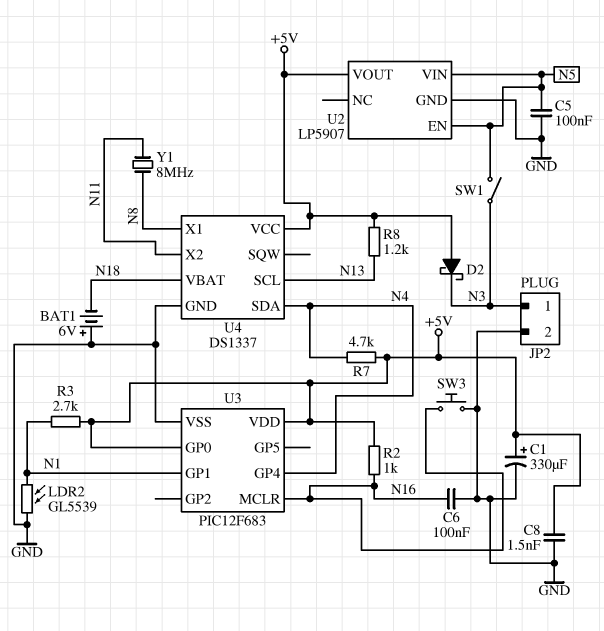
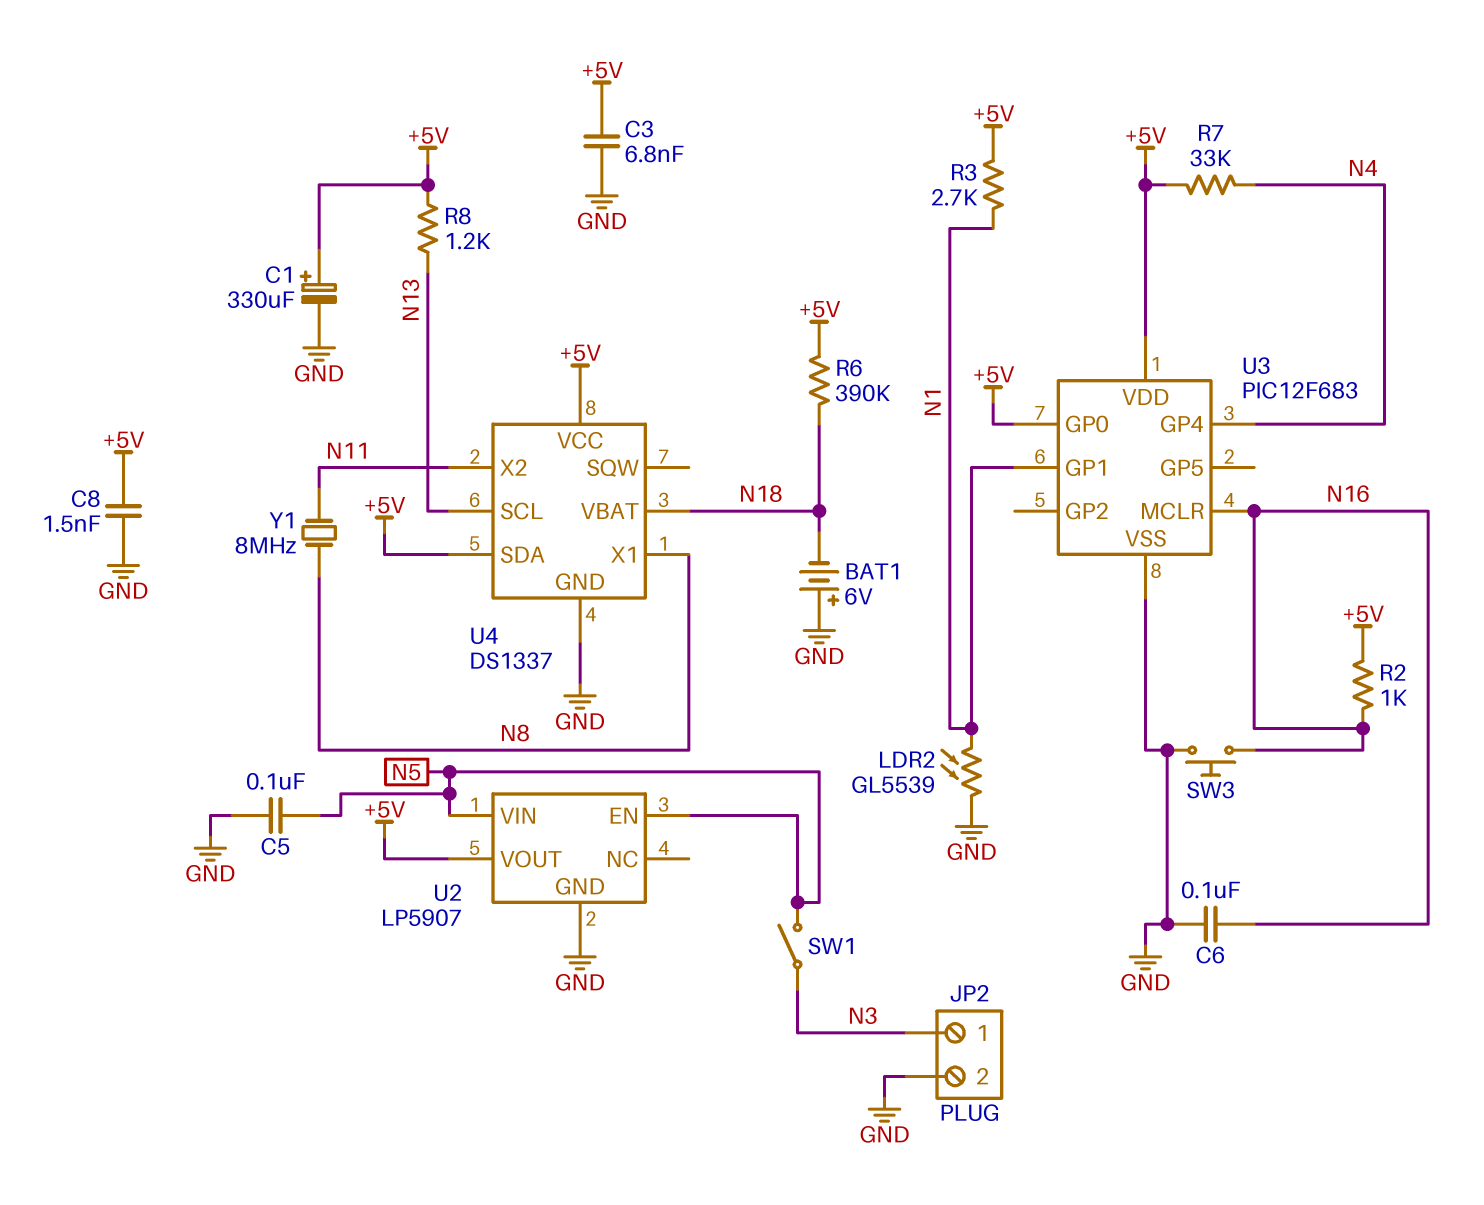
C3: none -> 6.8nF (+5V, GND)
D2: schottky (A +5V, K N3) -> none
R6: none -> 390k (+5V, N18)
R7: 4.7k (+5V, N4) -> 33k (+5V, N4)
U4 pin SDA: N4 -> +5V

